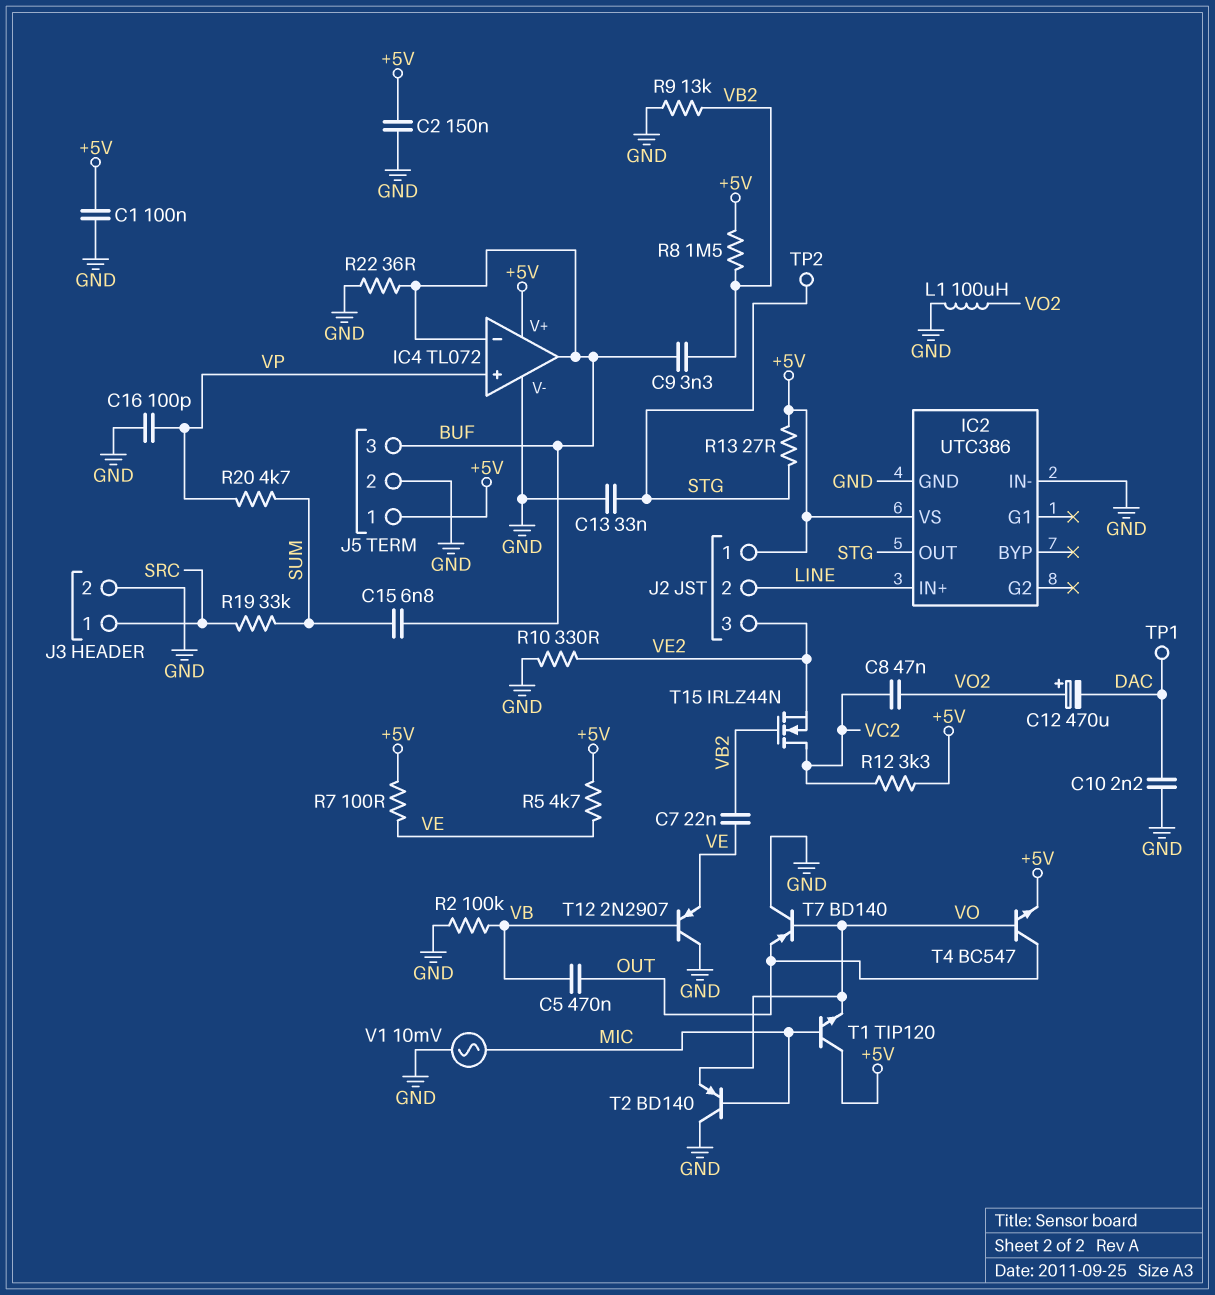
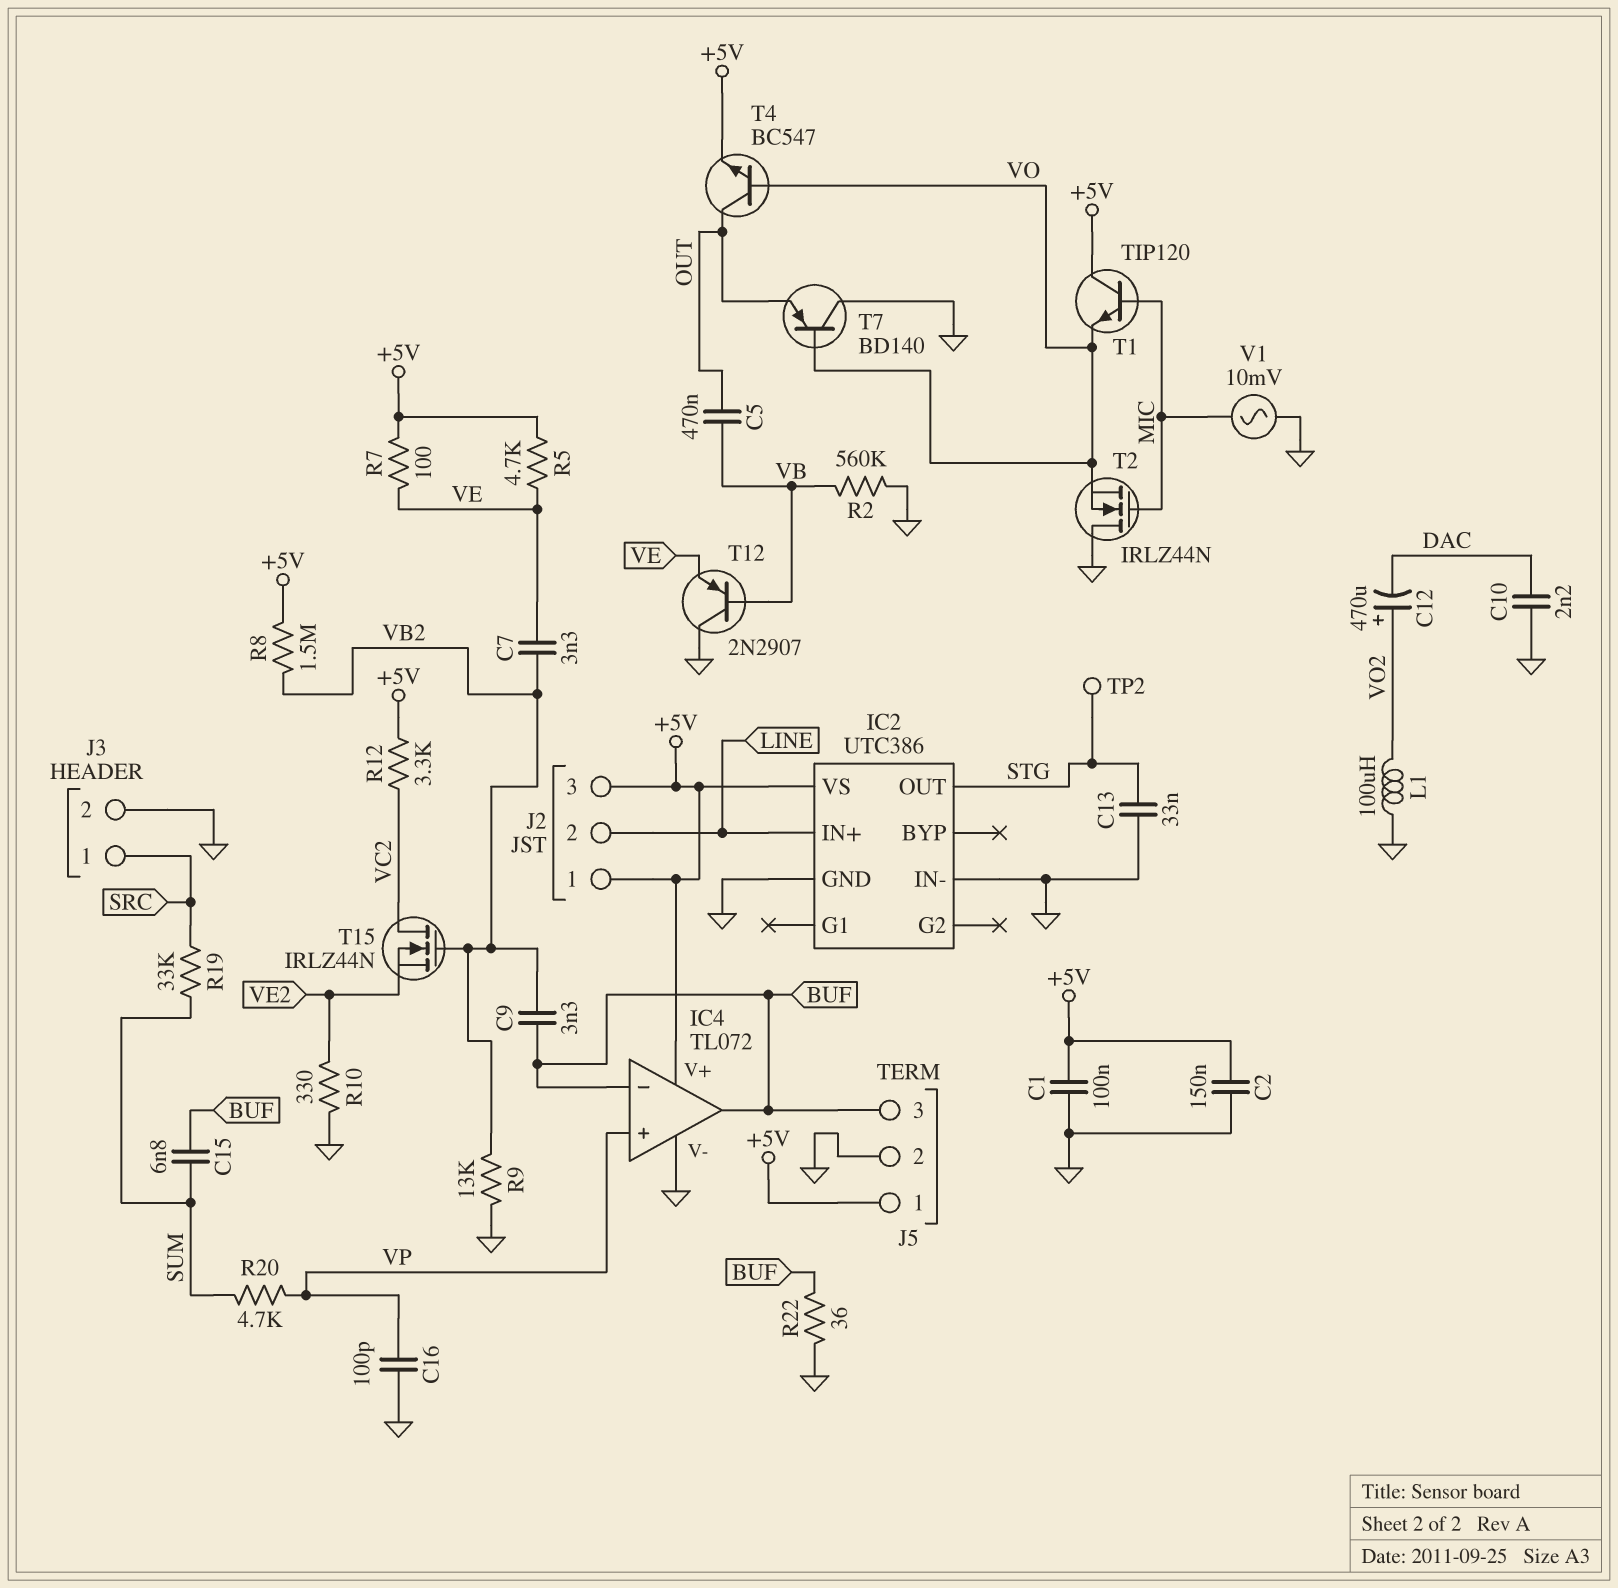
C7: 22nF (VB2, VE) -> 3.3nF (VB2, VE)
C8: 47nF (VC2, VO2) -> none
J2 pin 3: VE2 -> +5V
R2: 100k (GND, VB) -> 560k (GND, VB)
R13: 27 (+5V, STG) -> none
T2: PNP BD140 (B MIC, C GND, E VO) -> NMOS IRLZ44N (G MIC, D GND, S VO)
TP1: test point (DAC) -> none

